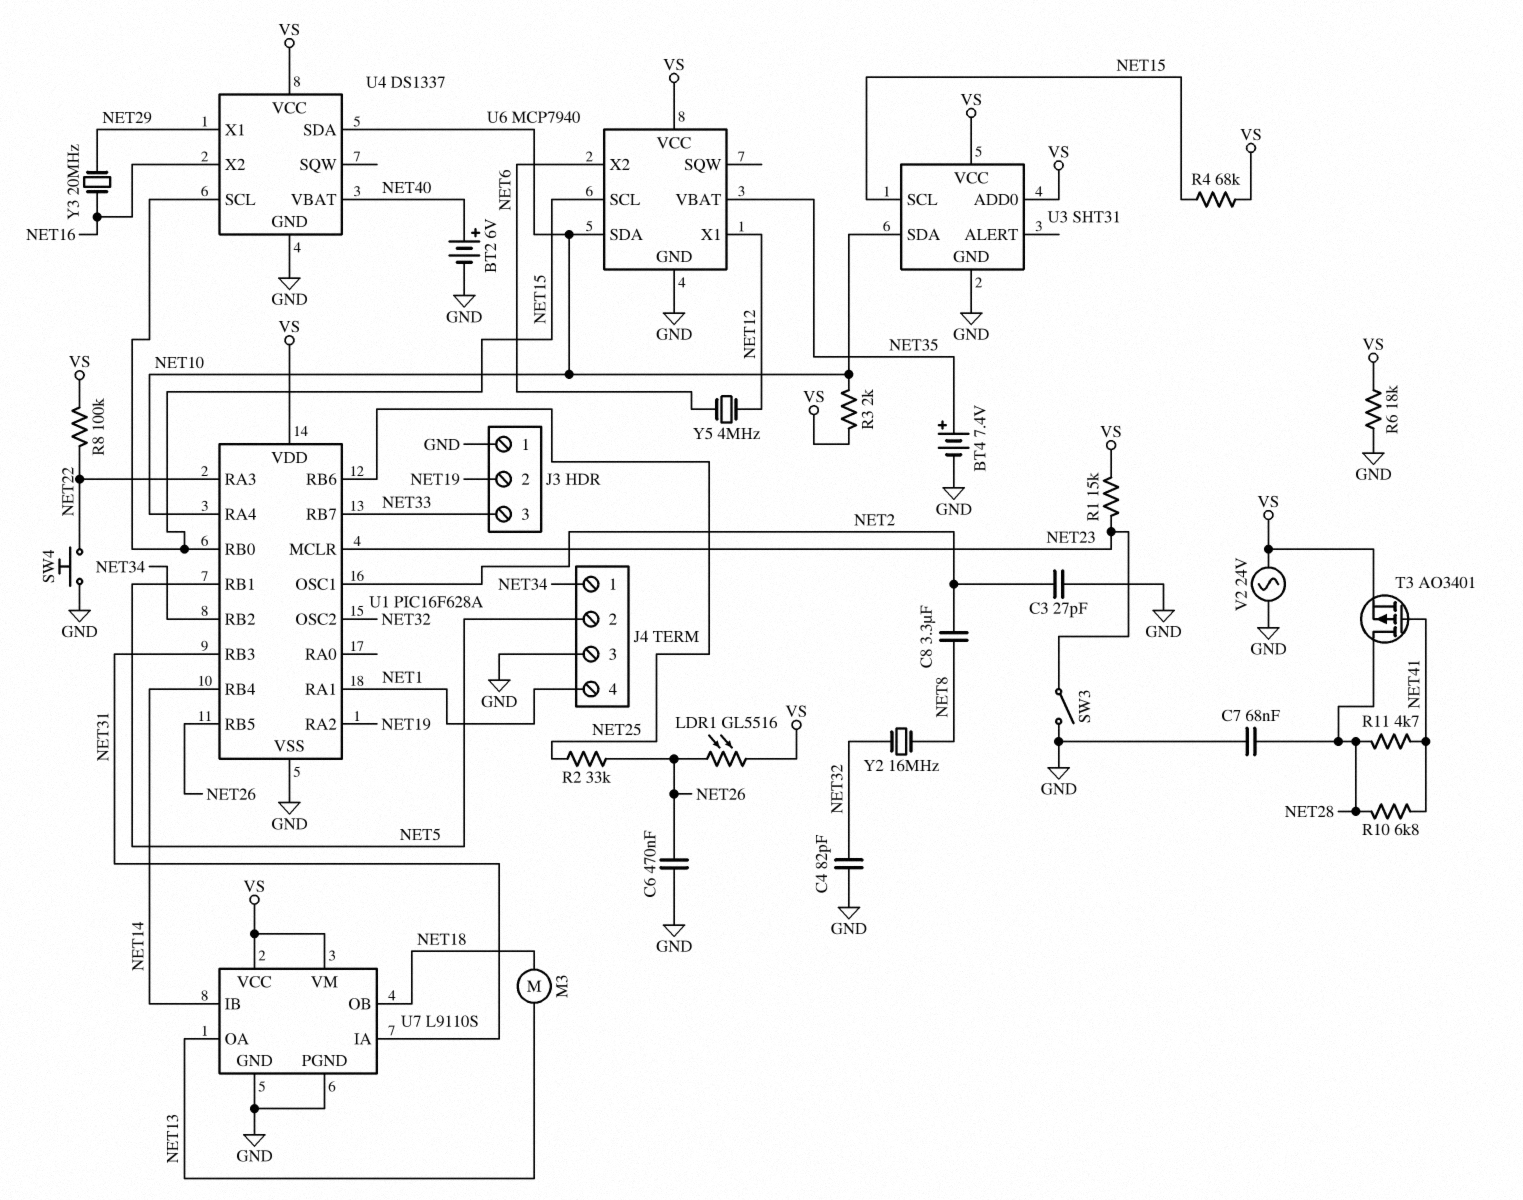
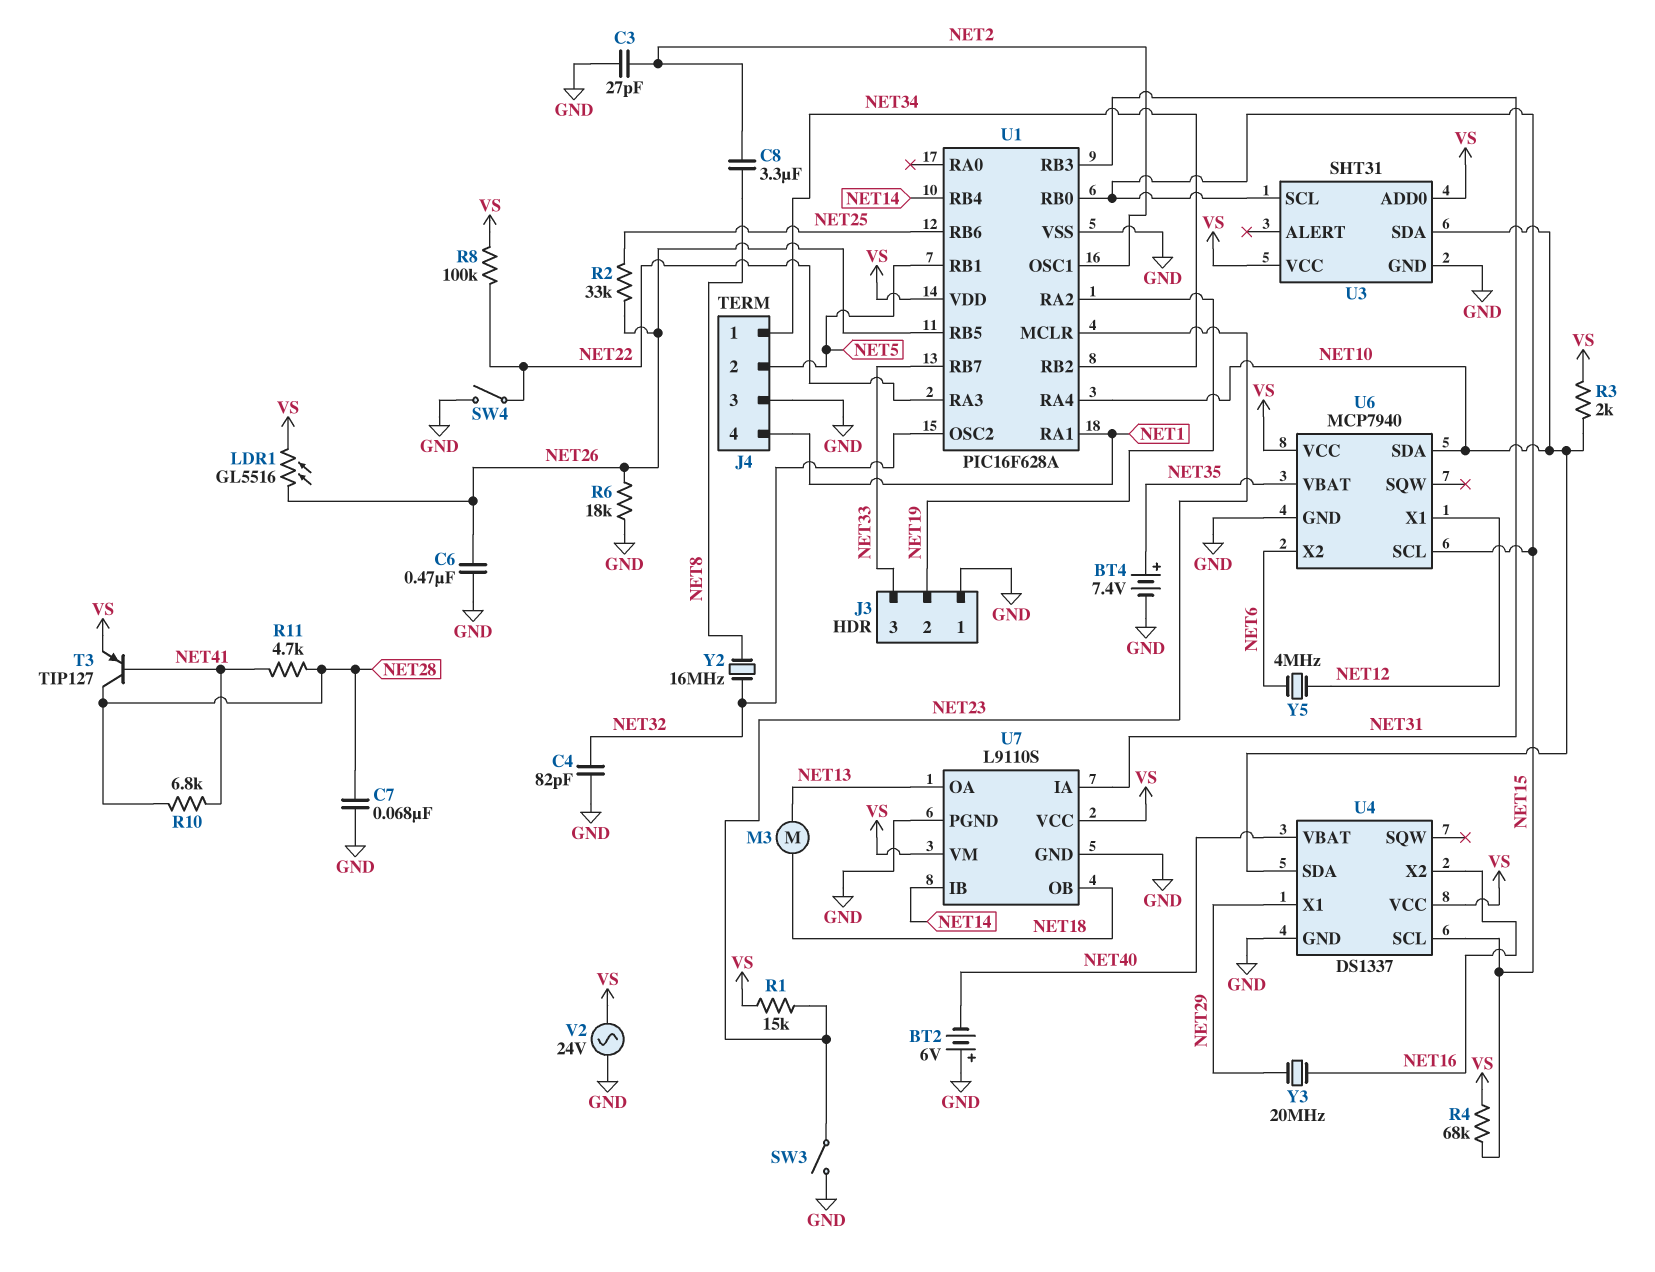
BT2: 6V (plus NET40, minus GND) -> 6V (plus GND, minus NET40)
R6: 18k (GND, VS) -> 18k (GND, NET26)
SW4: button (GND, NET22) -> switch (GND, NET22)
T3: PMOS AO3401 (G NET41, D NET28, S VS) -> PNP TIP127 (B NET41, C NET28, E VS)

